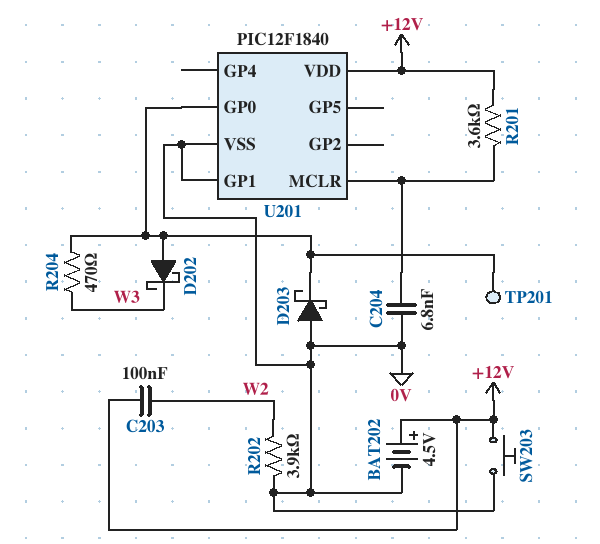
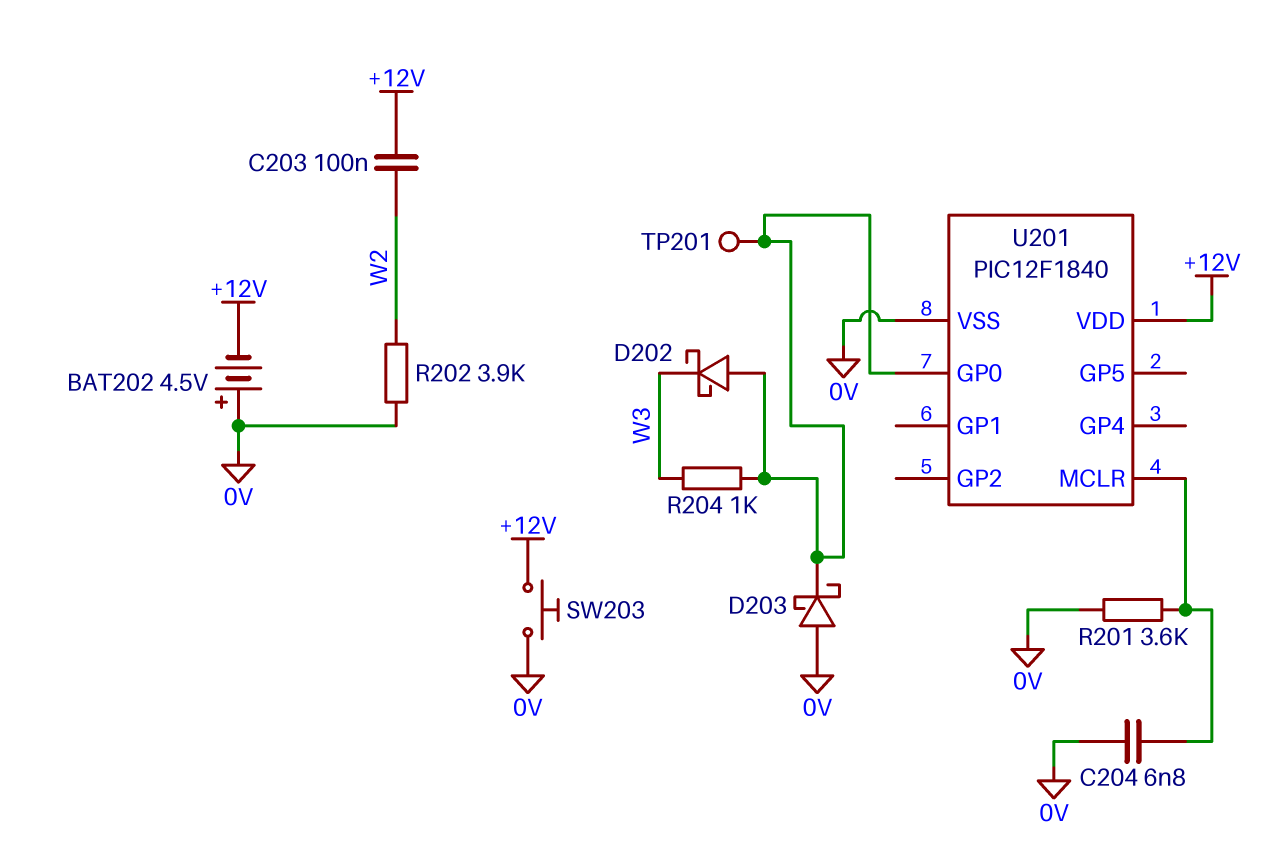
BAT202: 4.5V (plus +12V, minus 0V) -> 4.5V (plus 0V, minus +12V)
R201: 3.6k (+12V, U201/MCLR) -> 3.6k (0V, U201/MCLR)
R204: 470 (U201/GP0, W3) -> 1k (U201/GP0, W3)
U201 pin GP1: 0V -> none

